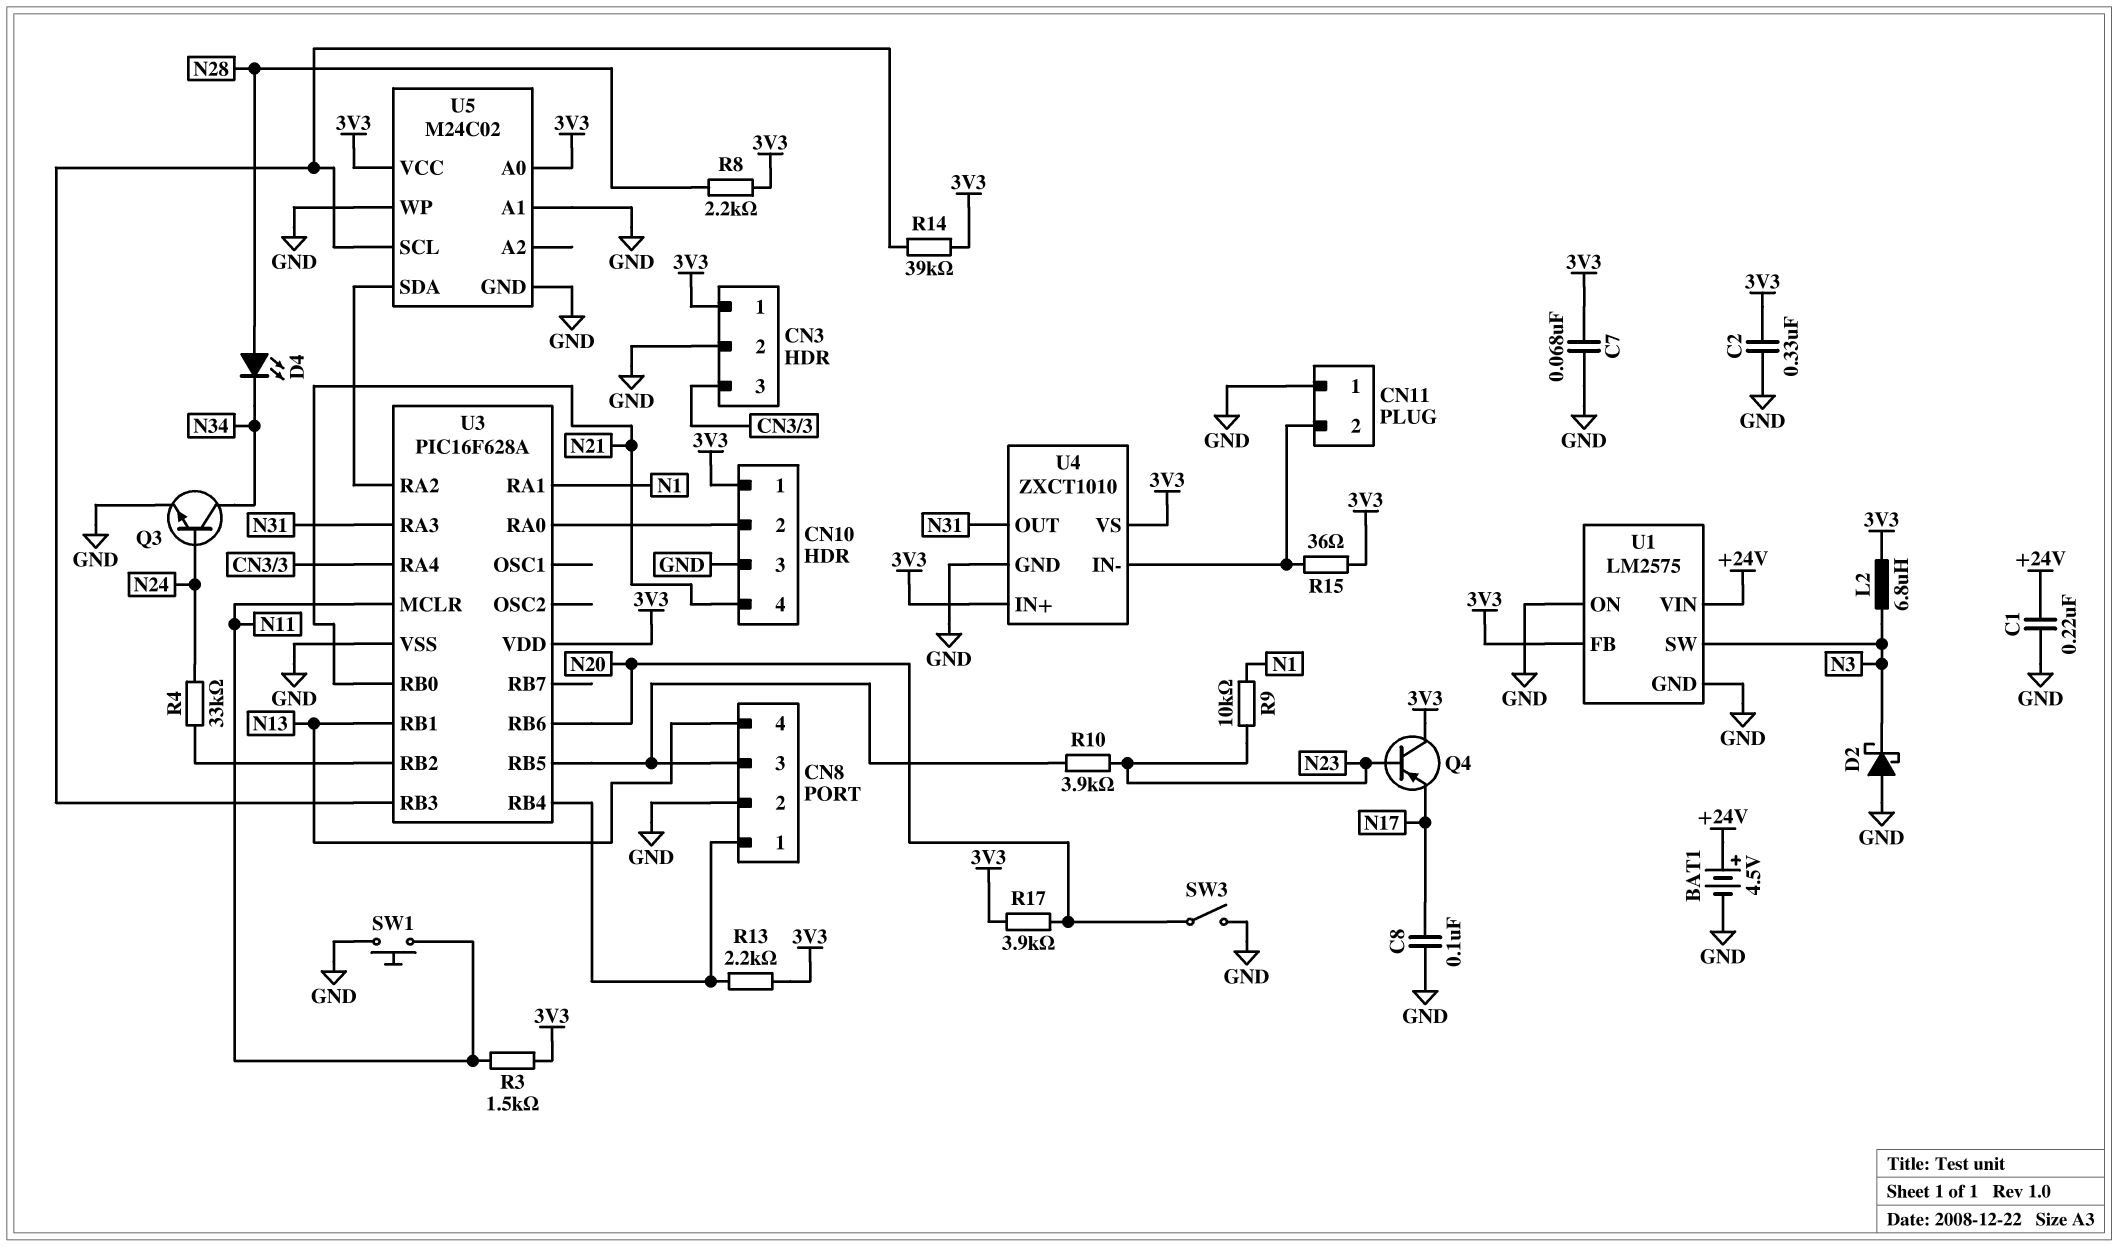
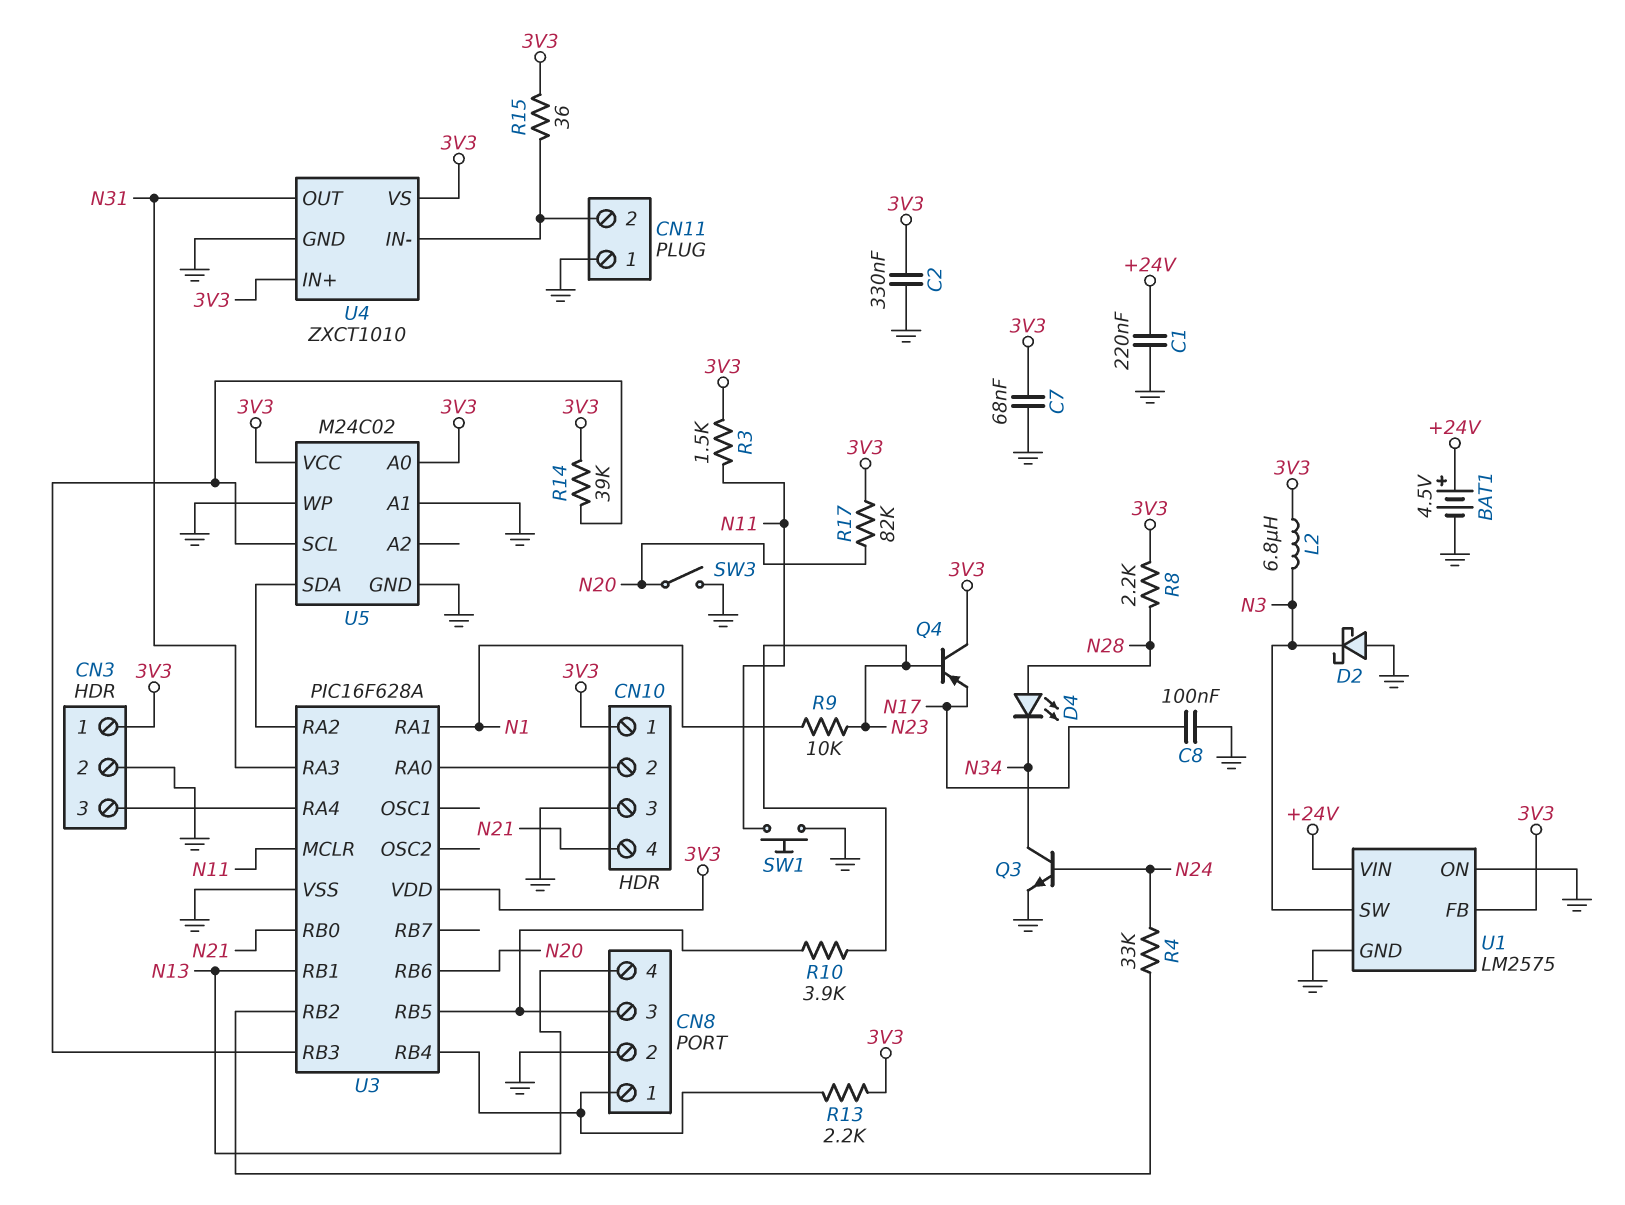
R17: 3.9k (3V3, N20) -> 82k (3V3, N20)

